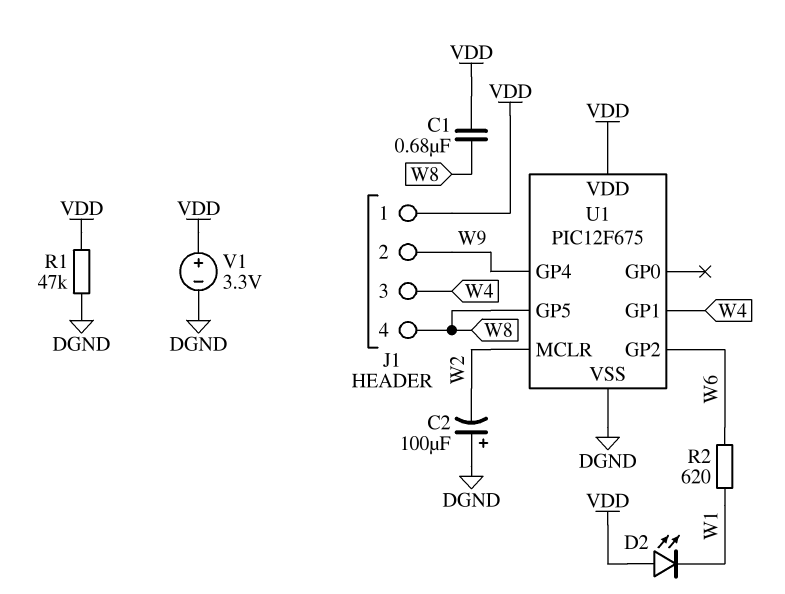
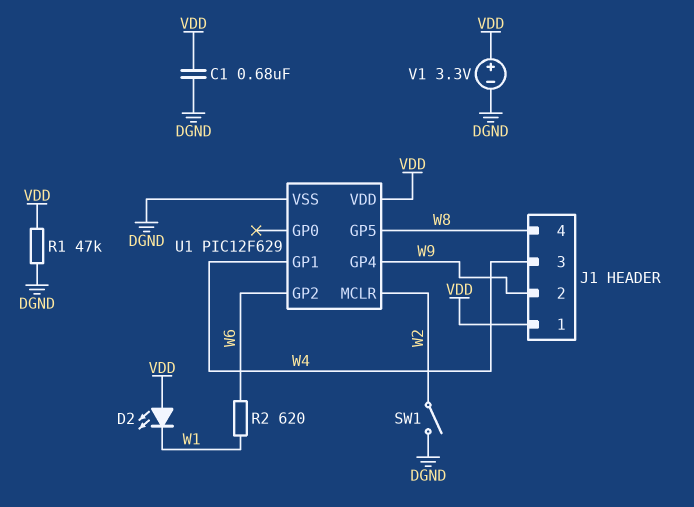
C1: 680nF (VDD, W8) -> 680nF (DGND, VDD)
C2: 100uF (plus DGND, minus W2) -> none
SW1: none -> switch (DGND, W2)
U1: PIC12F675 -> PIC12F629

